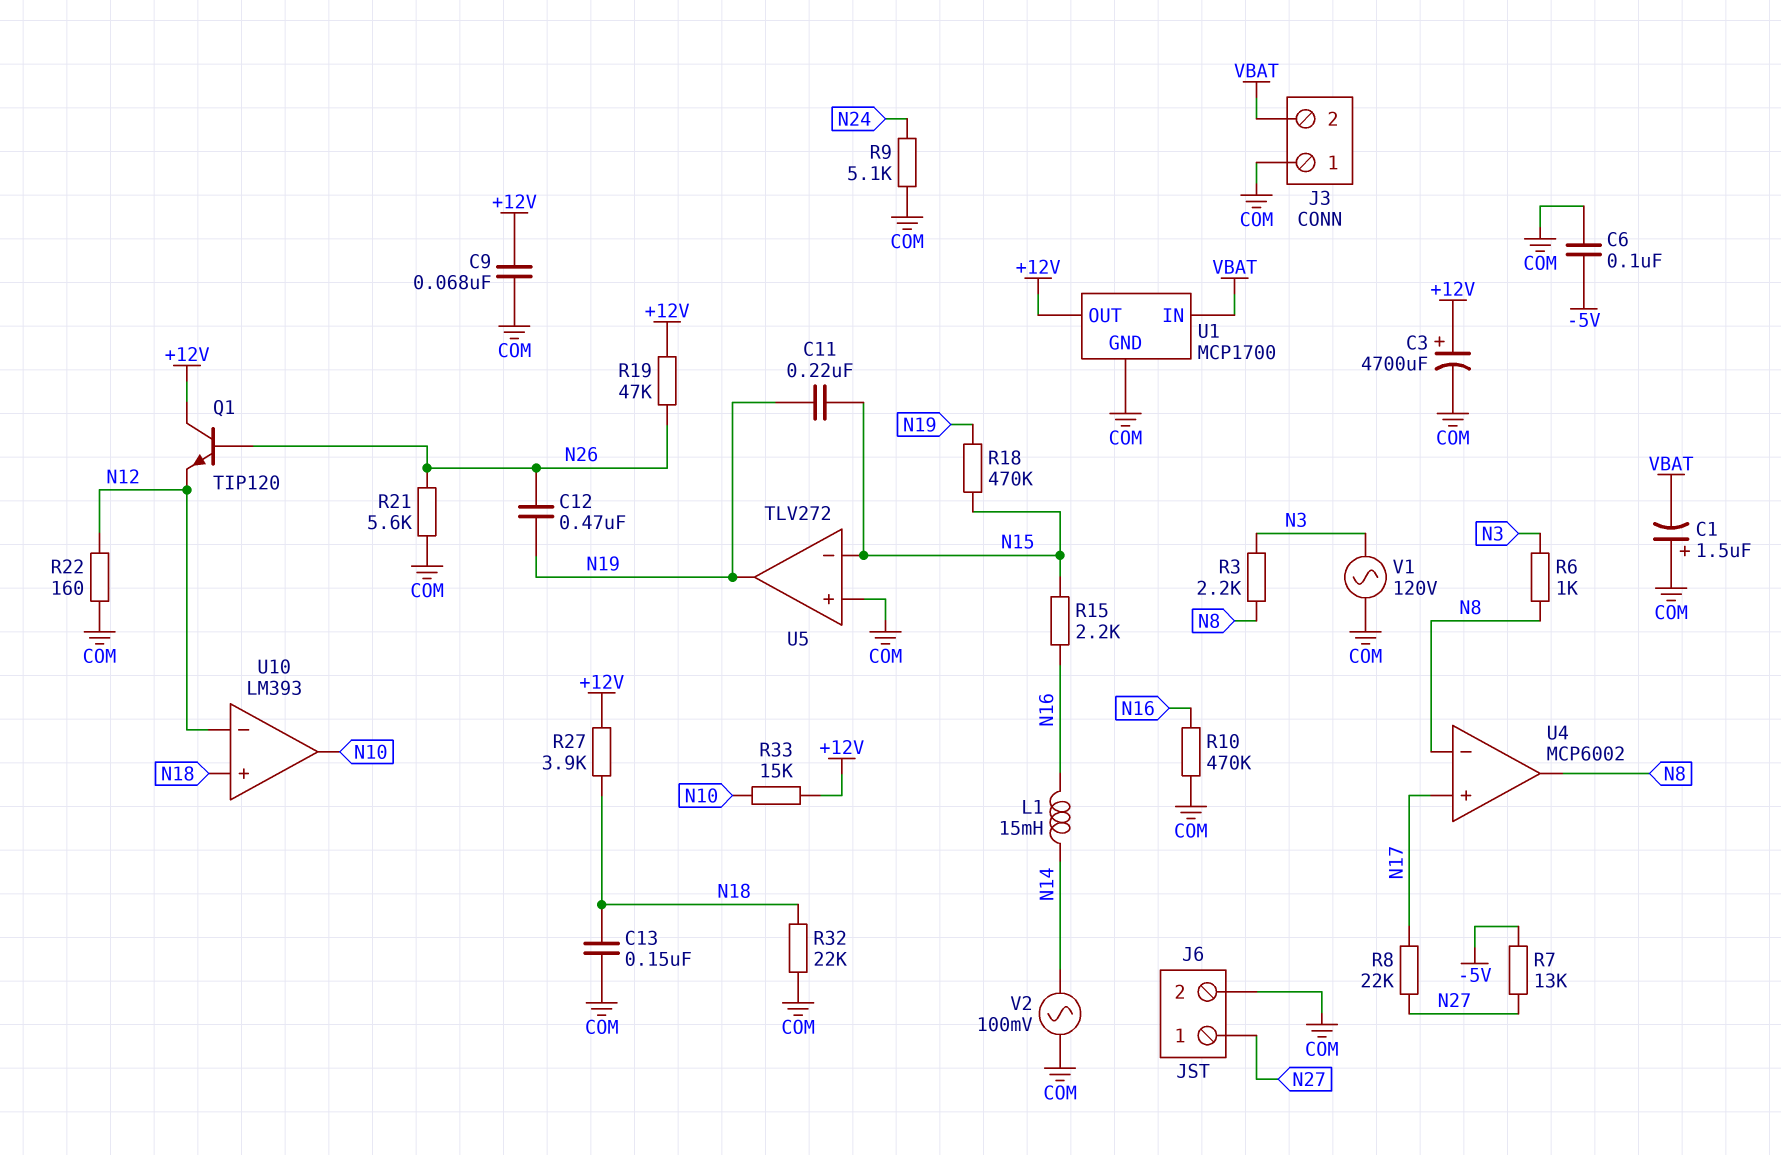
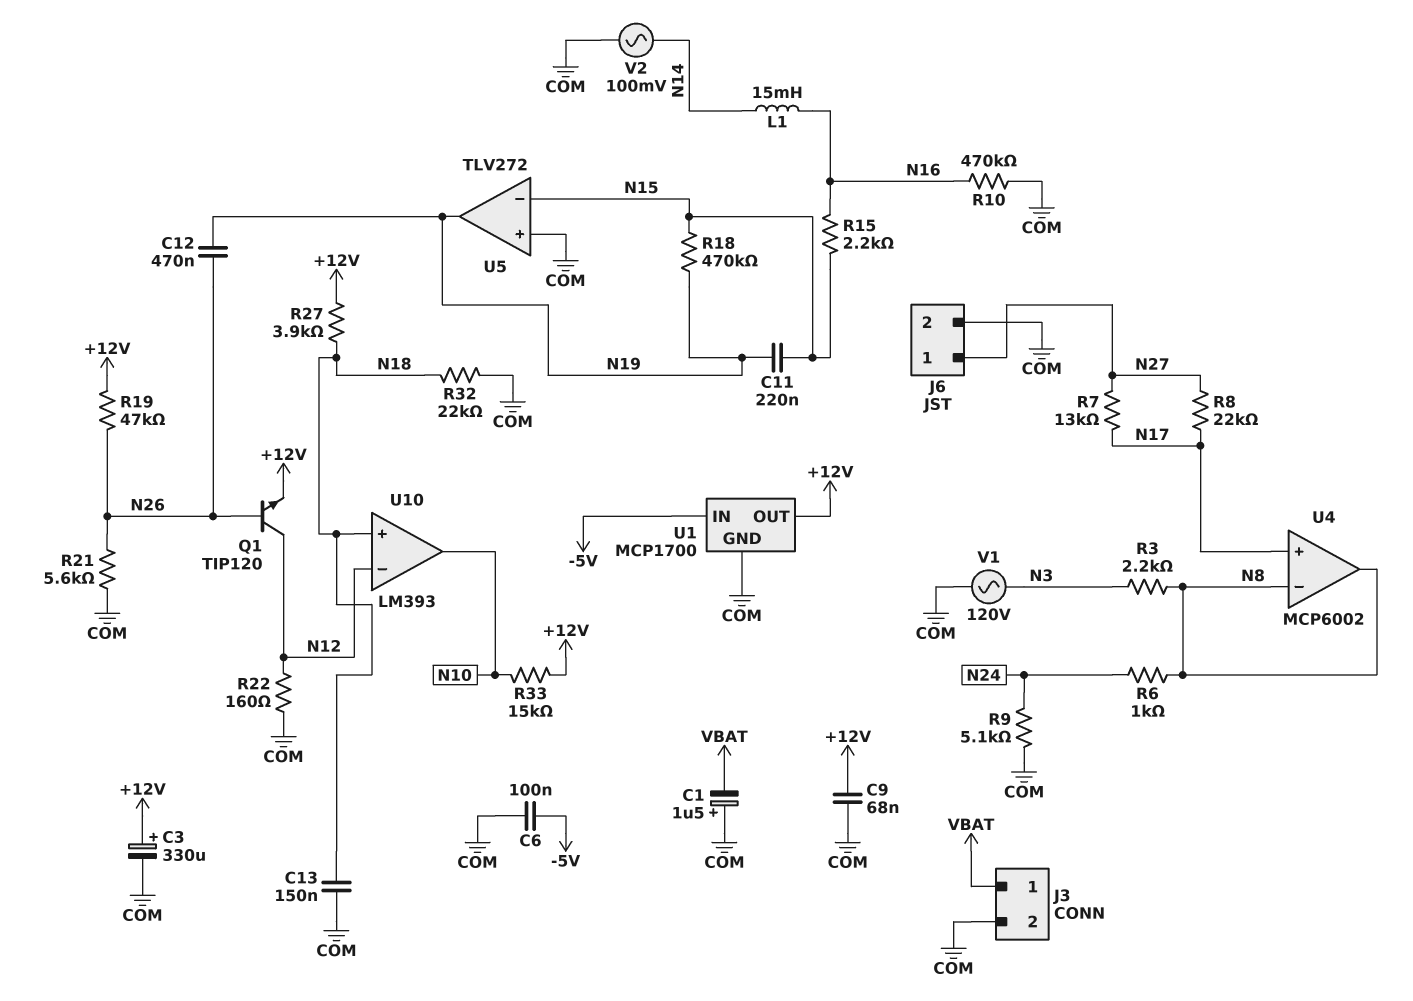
C3: 4700uF (plus +12V, minus COM) -> 330uF (plus +12V, minus COM)
J3 pin 1: COM -> VBAT
J3 pin 2: VBAT -> COM
Q1: NPN TIP120 (B N26, C +12V, E N12) -> NPN TIP120 (B N26, C N12, E +12V)
R6: 1k (N3, N8) -> 1k (N8, N24)
R7: 13k (-5V, N27) -> 13k (N17, N27)
U1 pin IN: VBAT -> -5V

